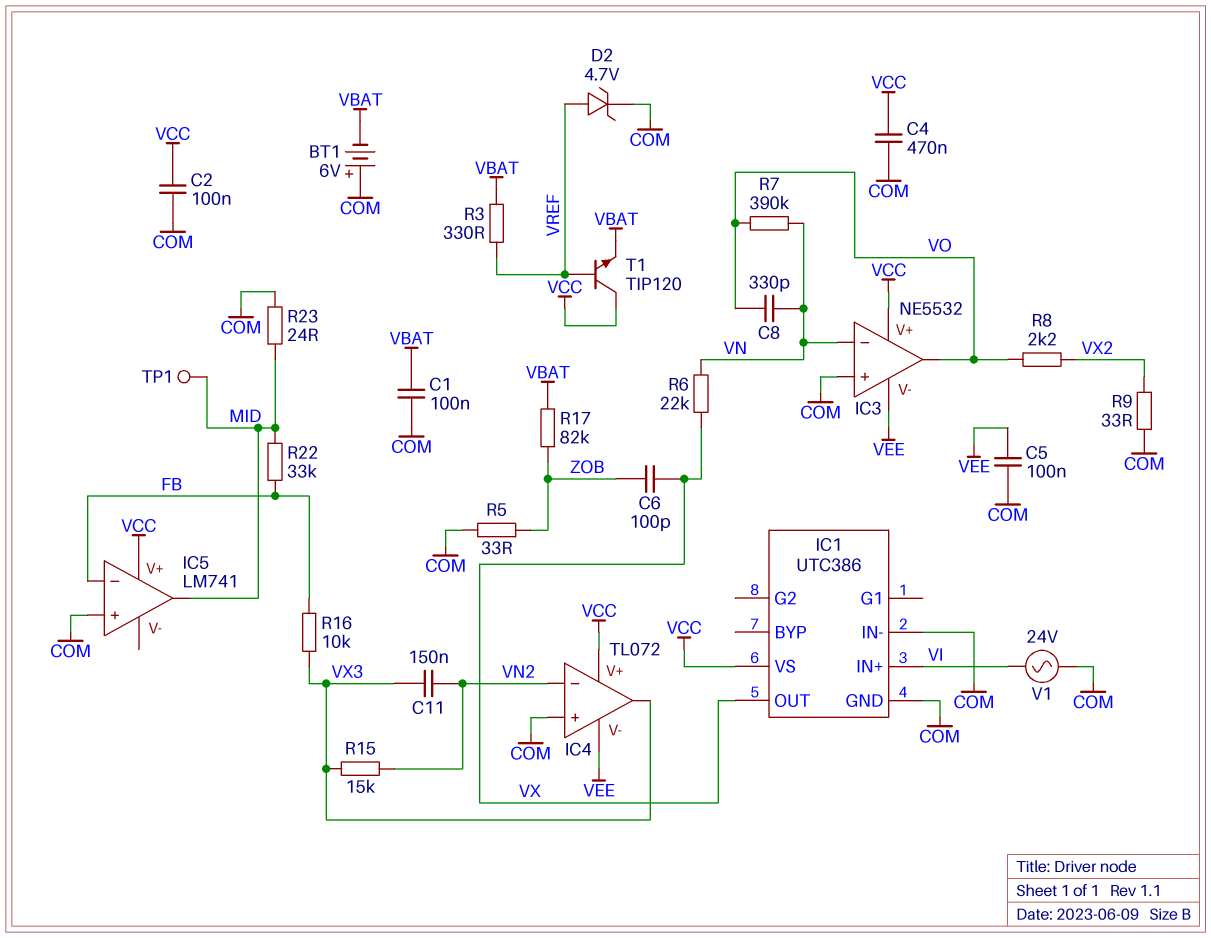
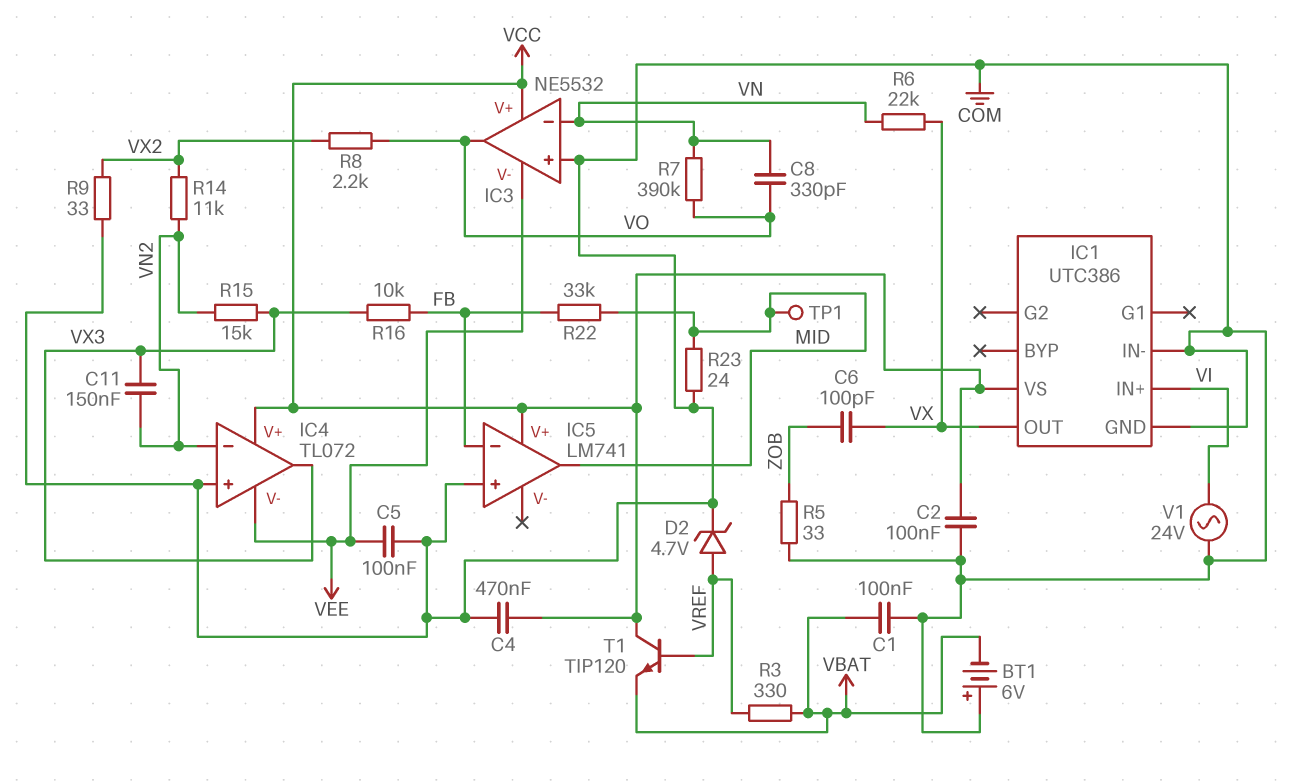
R14: none -> 11k (VN2, VX2)
R17: 82k (VBAT, ZOB) -> none

